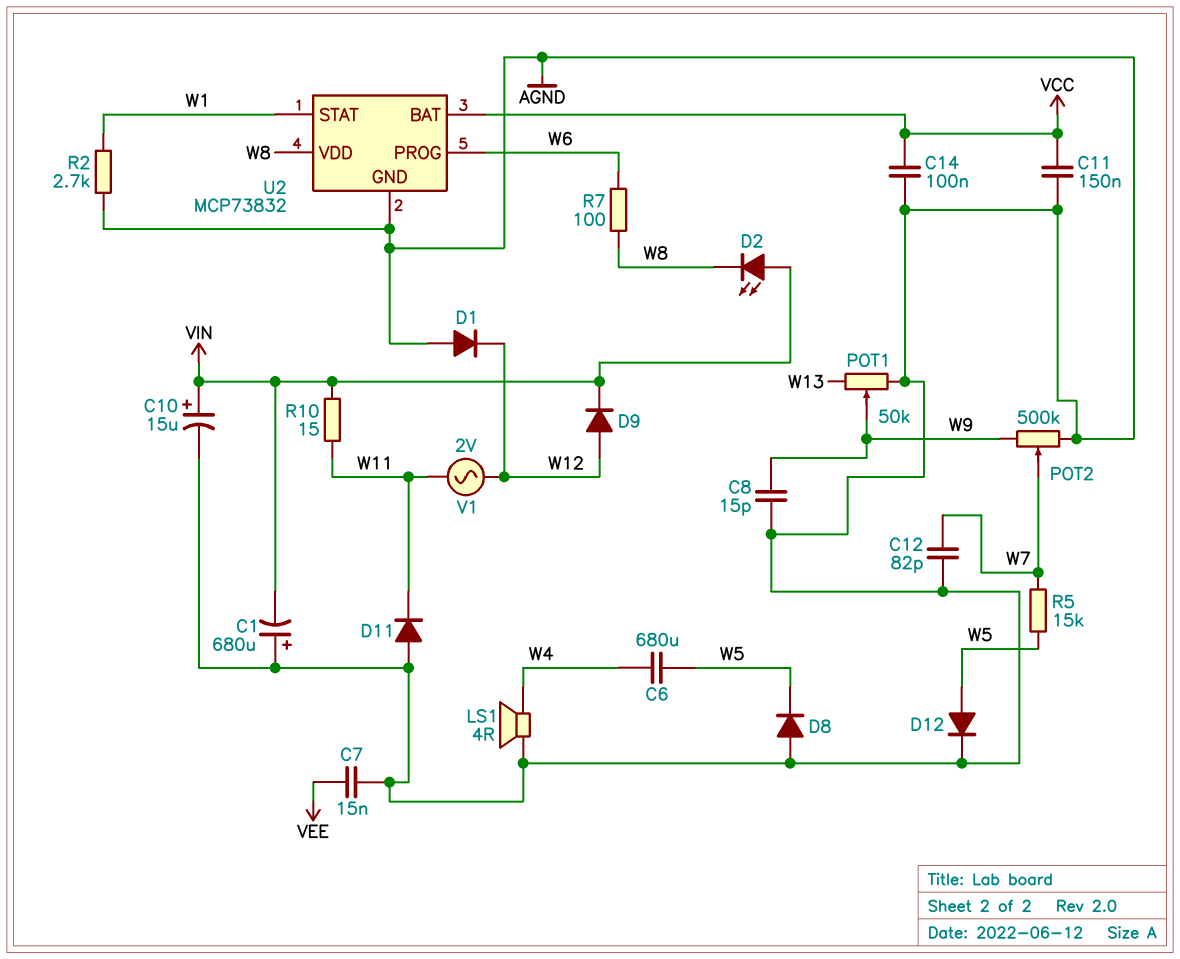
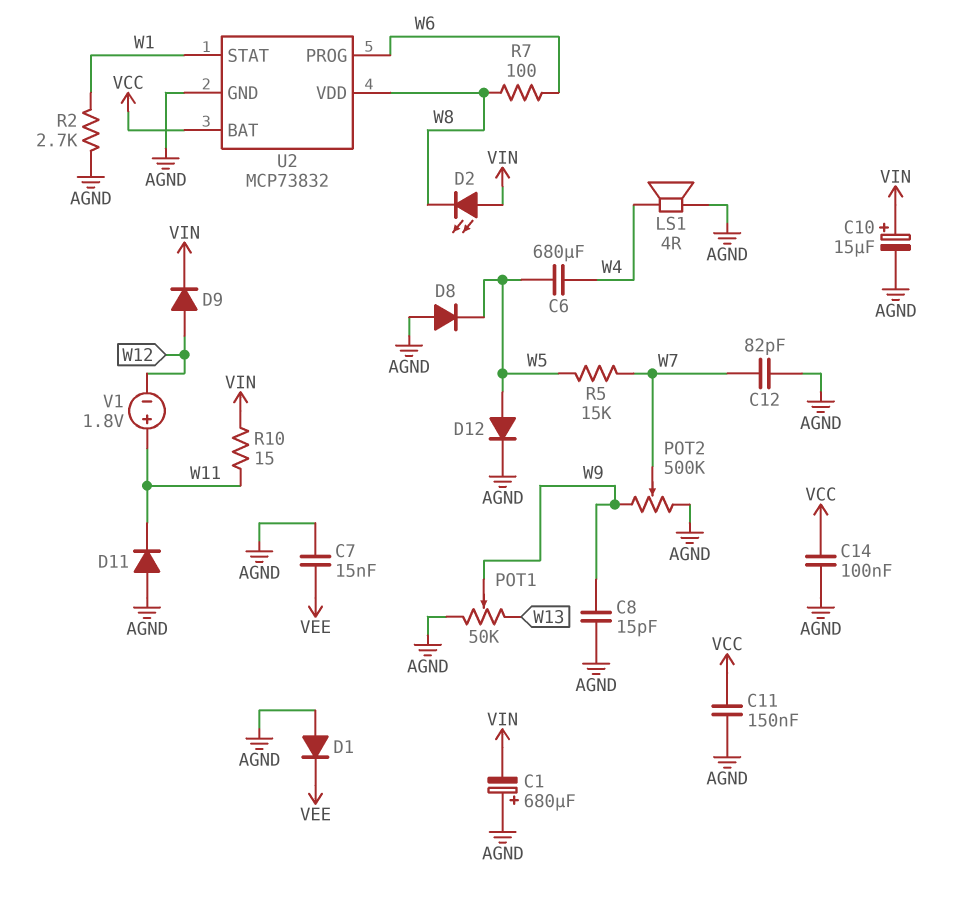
D1: diode (A AGND, K W12) -> diode (A AGND, K VEE)
V1: AC 2V (W11, W12) -> 1.8V (plus W11, minus W12)

